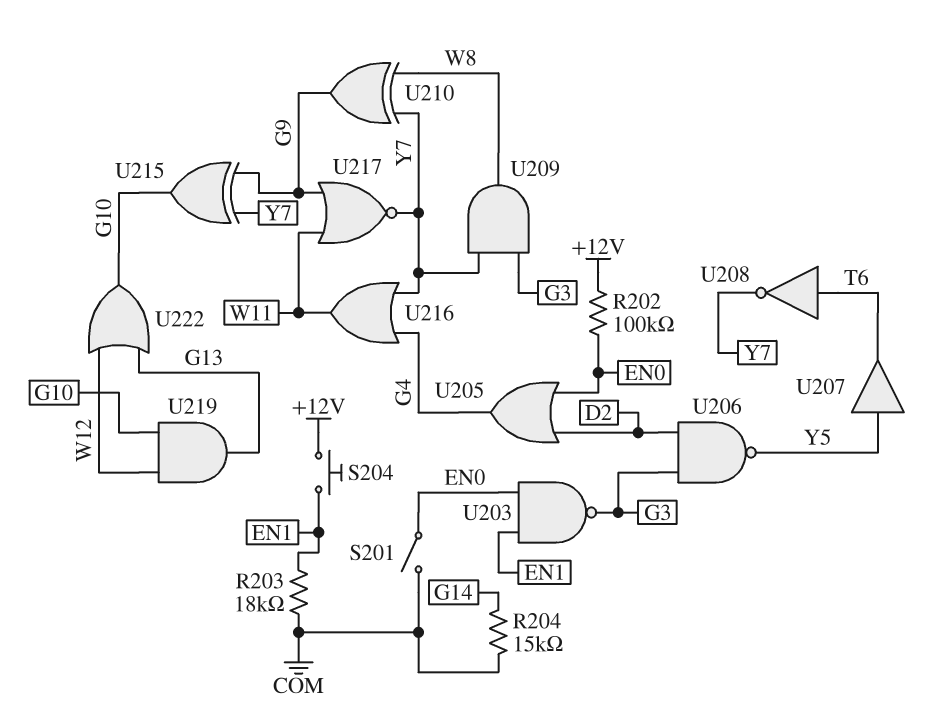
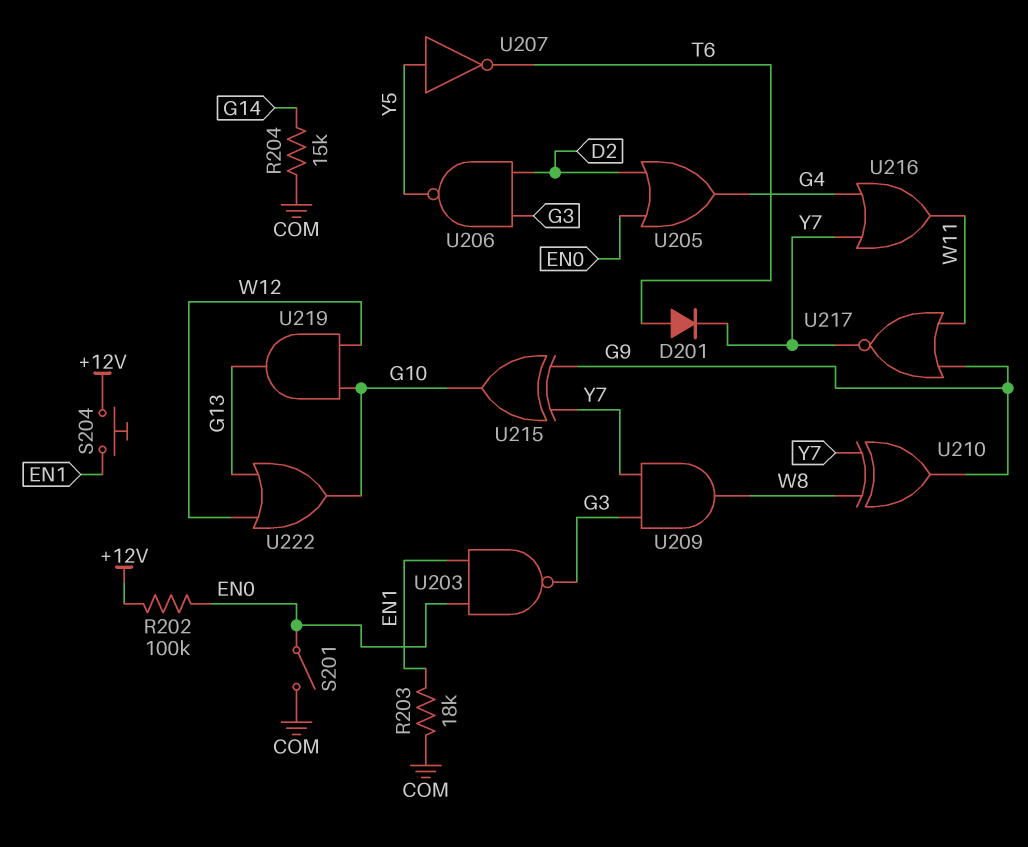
D201: none -> diode (A T6, K Y7)
U207: buffer (in Y5, out T6) -> NOT (in Y5, out T6)
U208: NOT (in T6, out Y7) -> none

